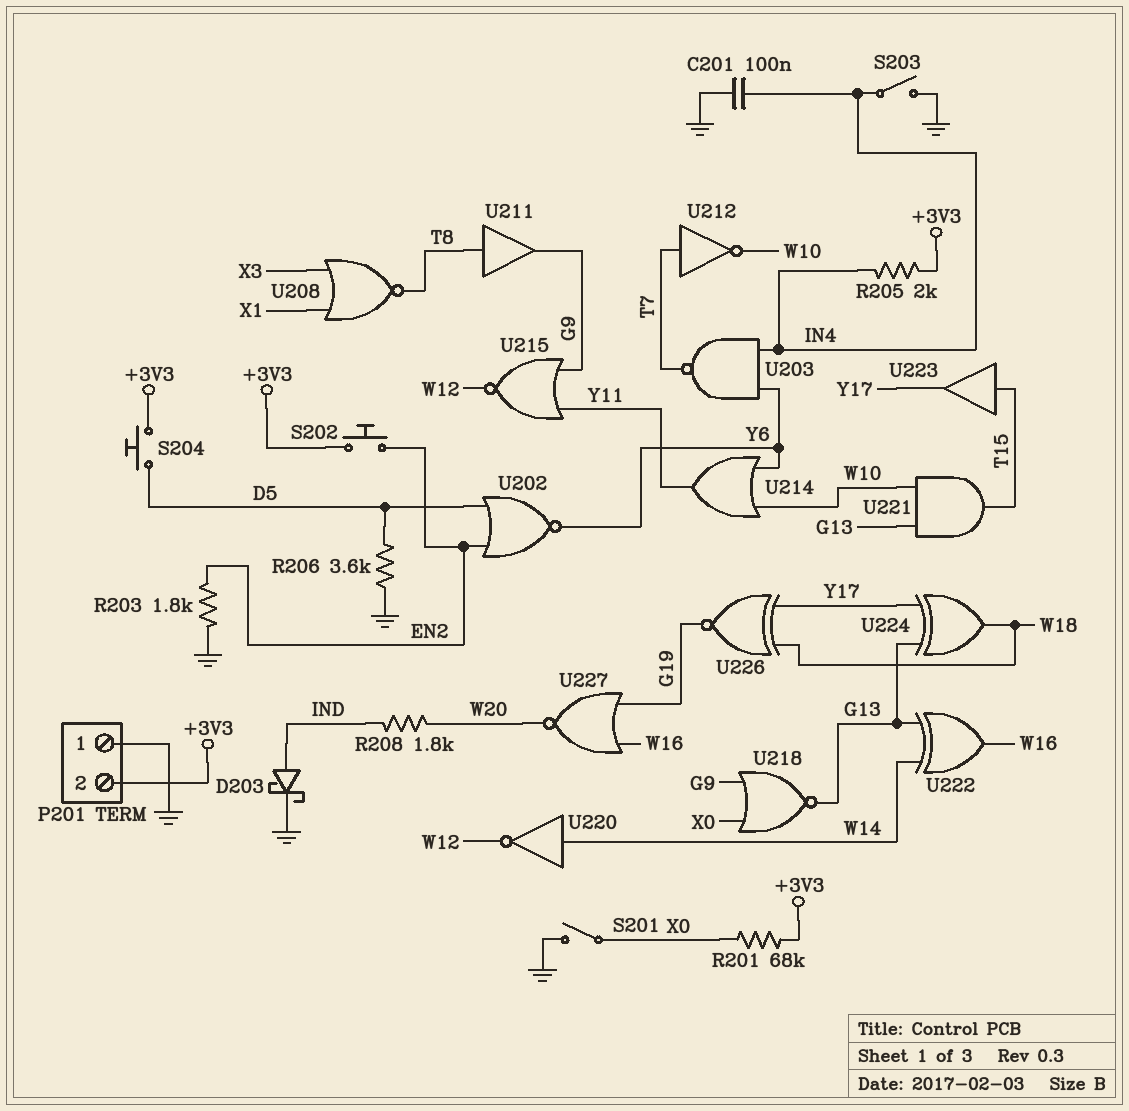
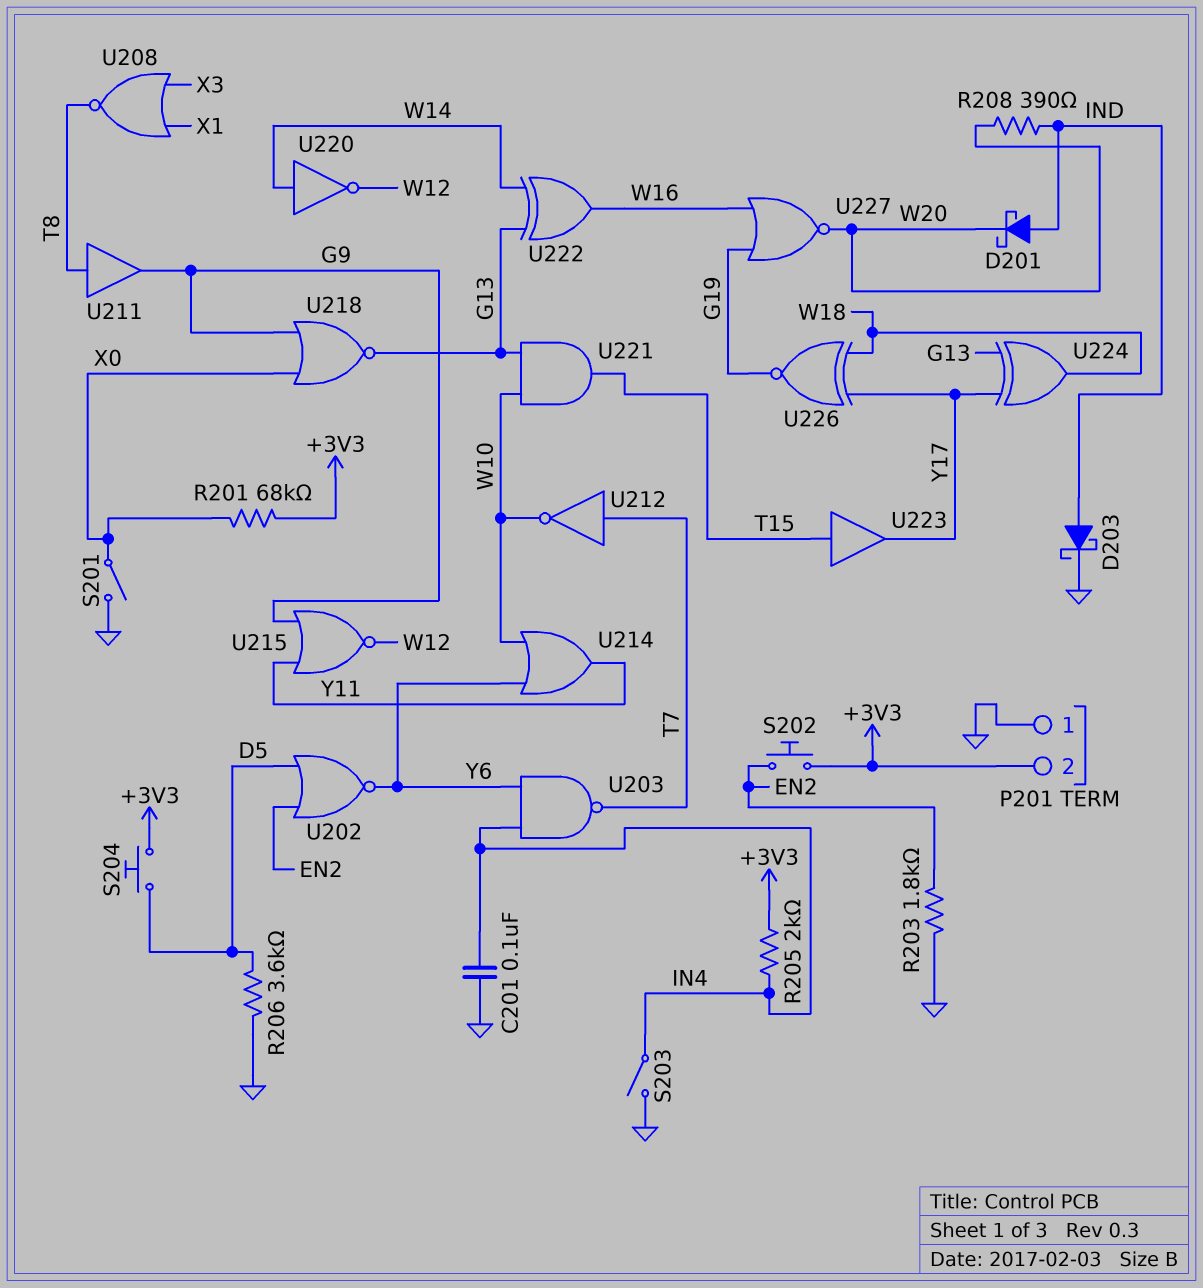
D201: none -> schottky (A IND, K W20)
R208: 1.8k (IND, W20) -> 390 (IND, W20)

